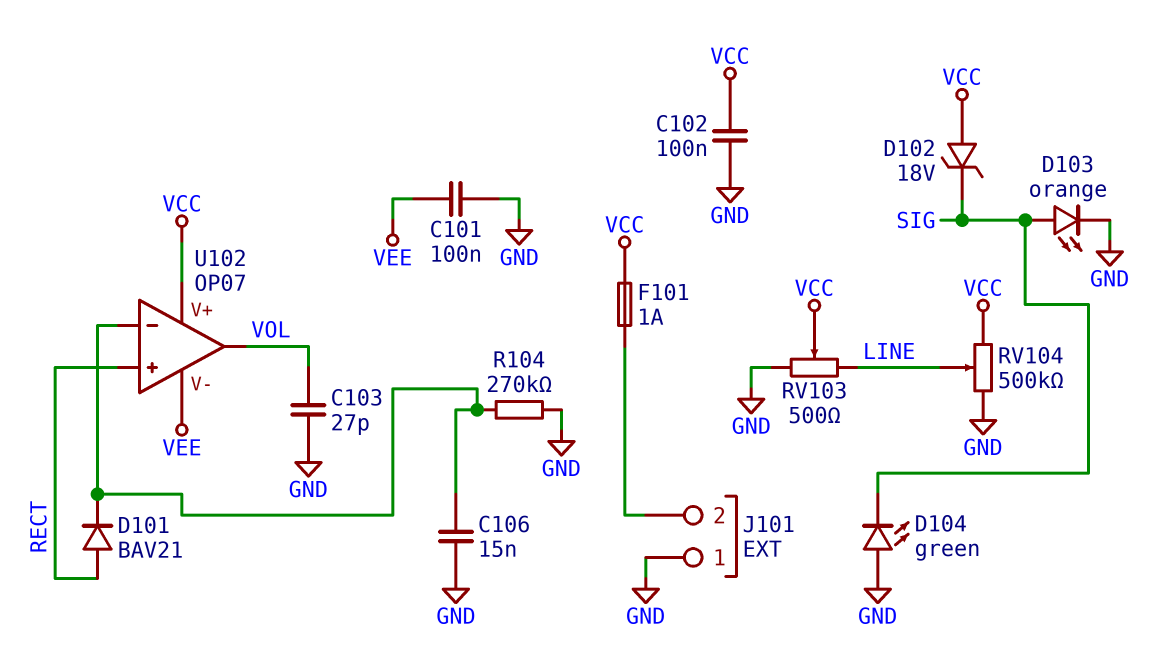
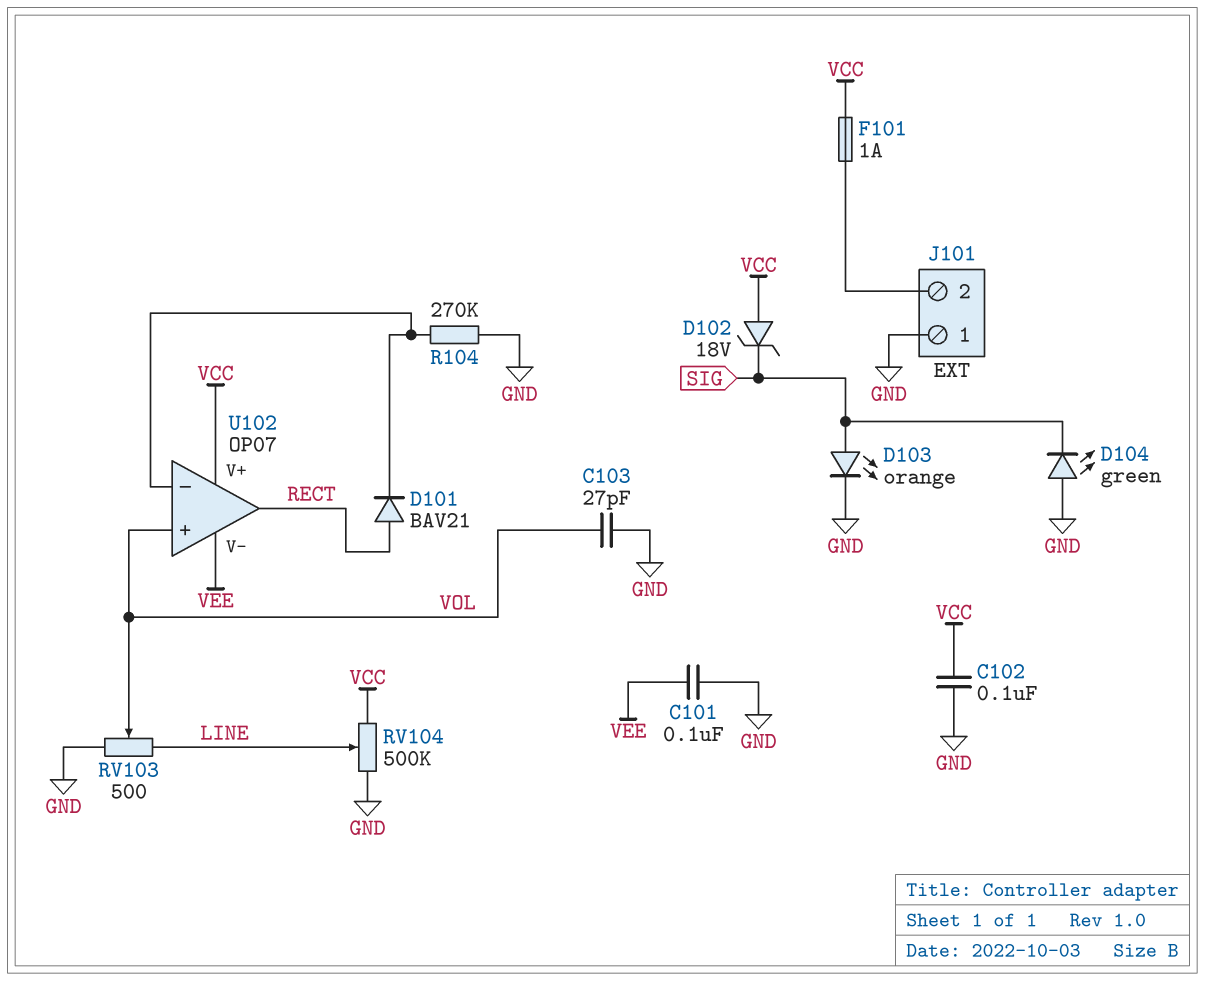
C106: 15nF (GND, U102/in-) -> none
RV103: 500 (GND, LINE, wiper VCC) -> 500 (GND, LINE, wiper VOL)
U102 pin in+: RECT -> VOL
U102 pin out: VOL -> RECT

